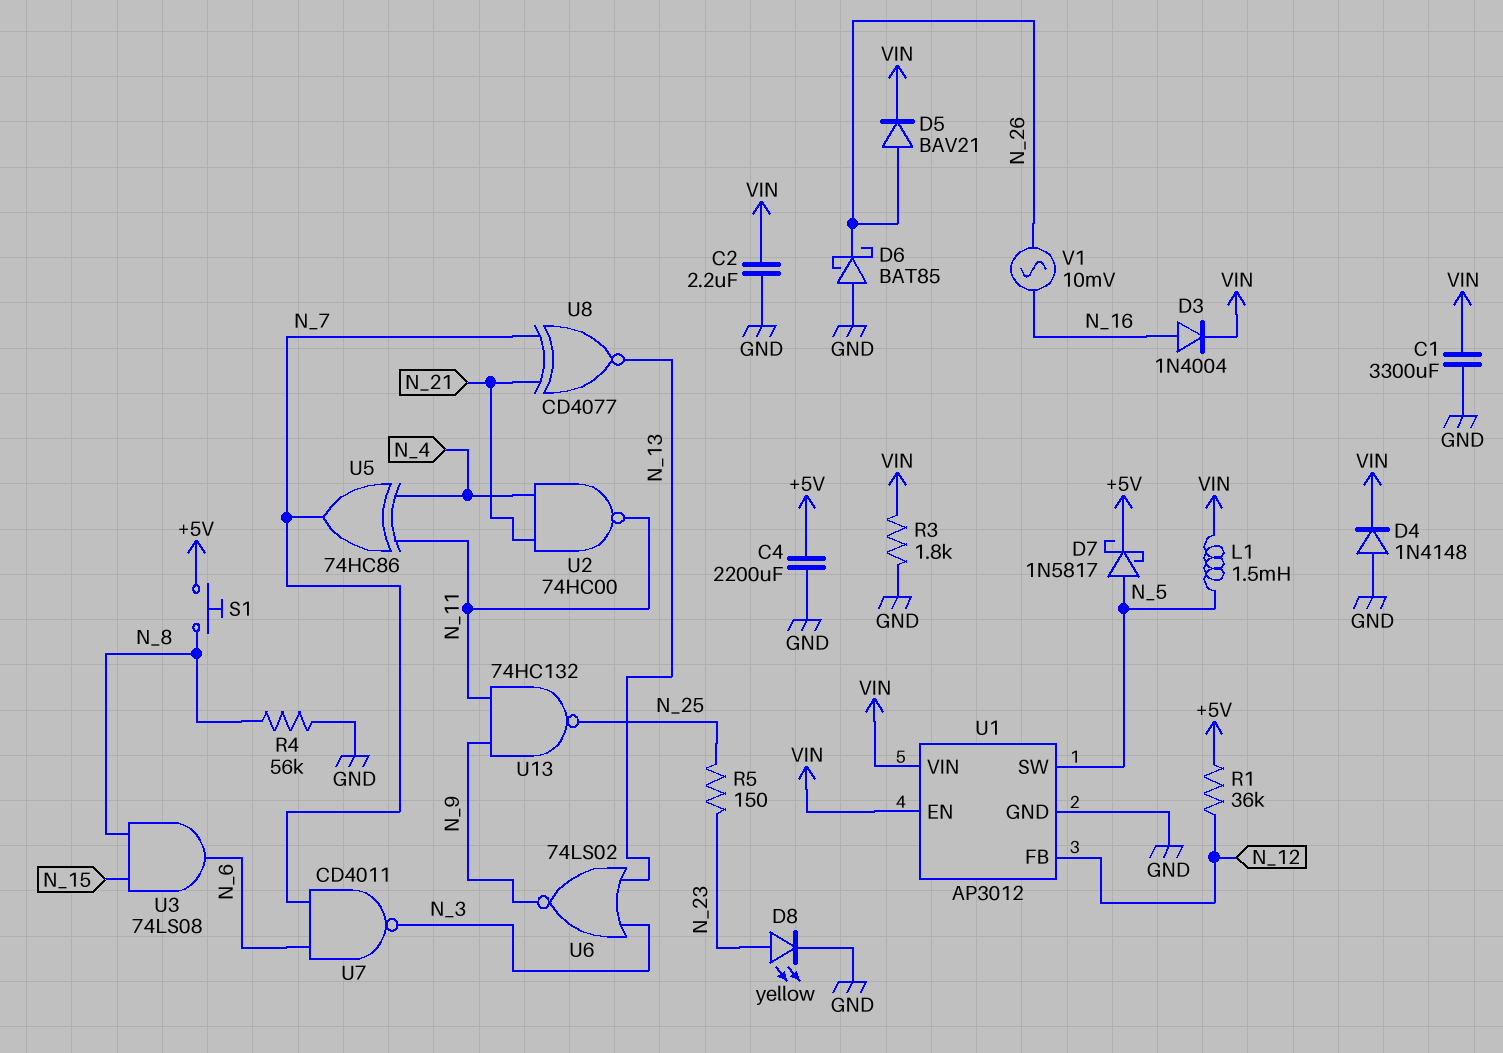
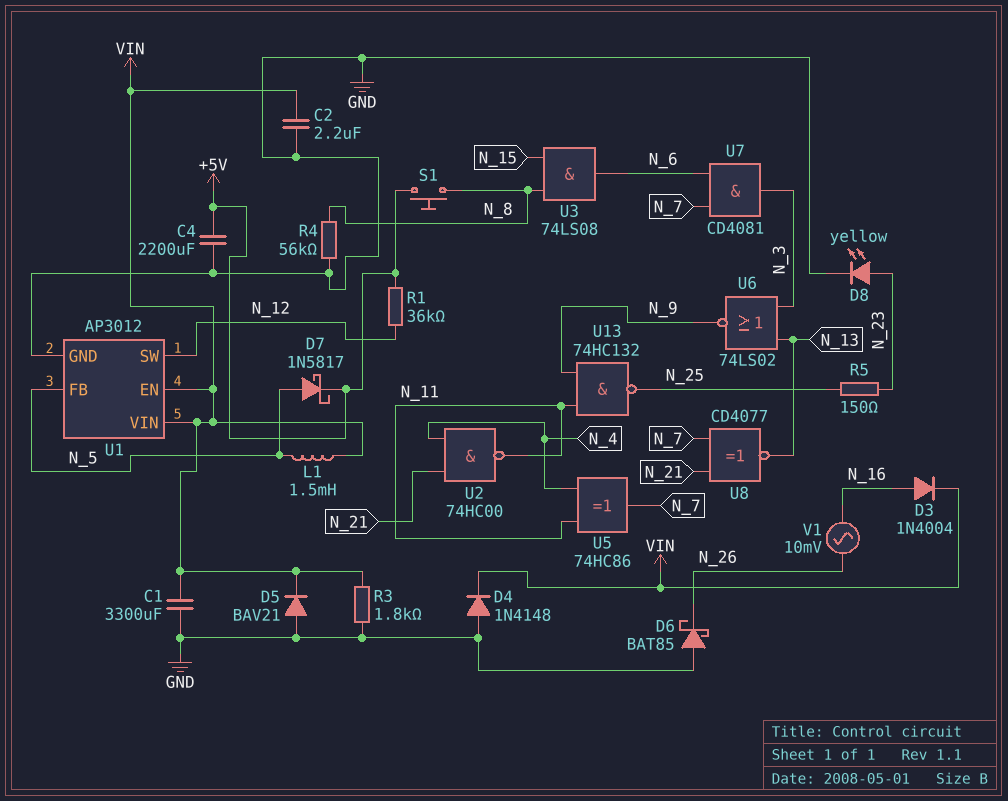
D5: diode BAV21 (A N_26, K VIN) -> diode BAV21 (A GND, K VIN)
U1 pin FB: N_12 -> N_5
U1 pin SW: N_5 -> N_12
U7: NAND CD4011 (in N_6, in N_7, out N_3) -> AND CD4081 (in N_6, in N_7, out N_3)

